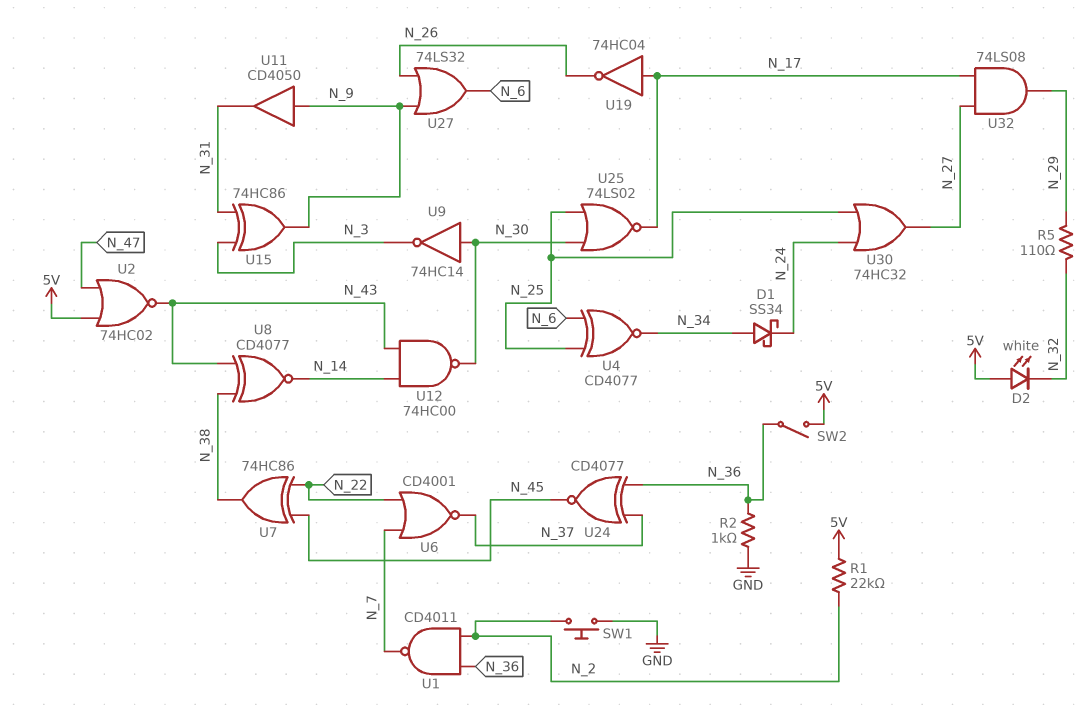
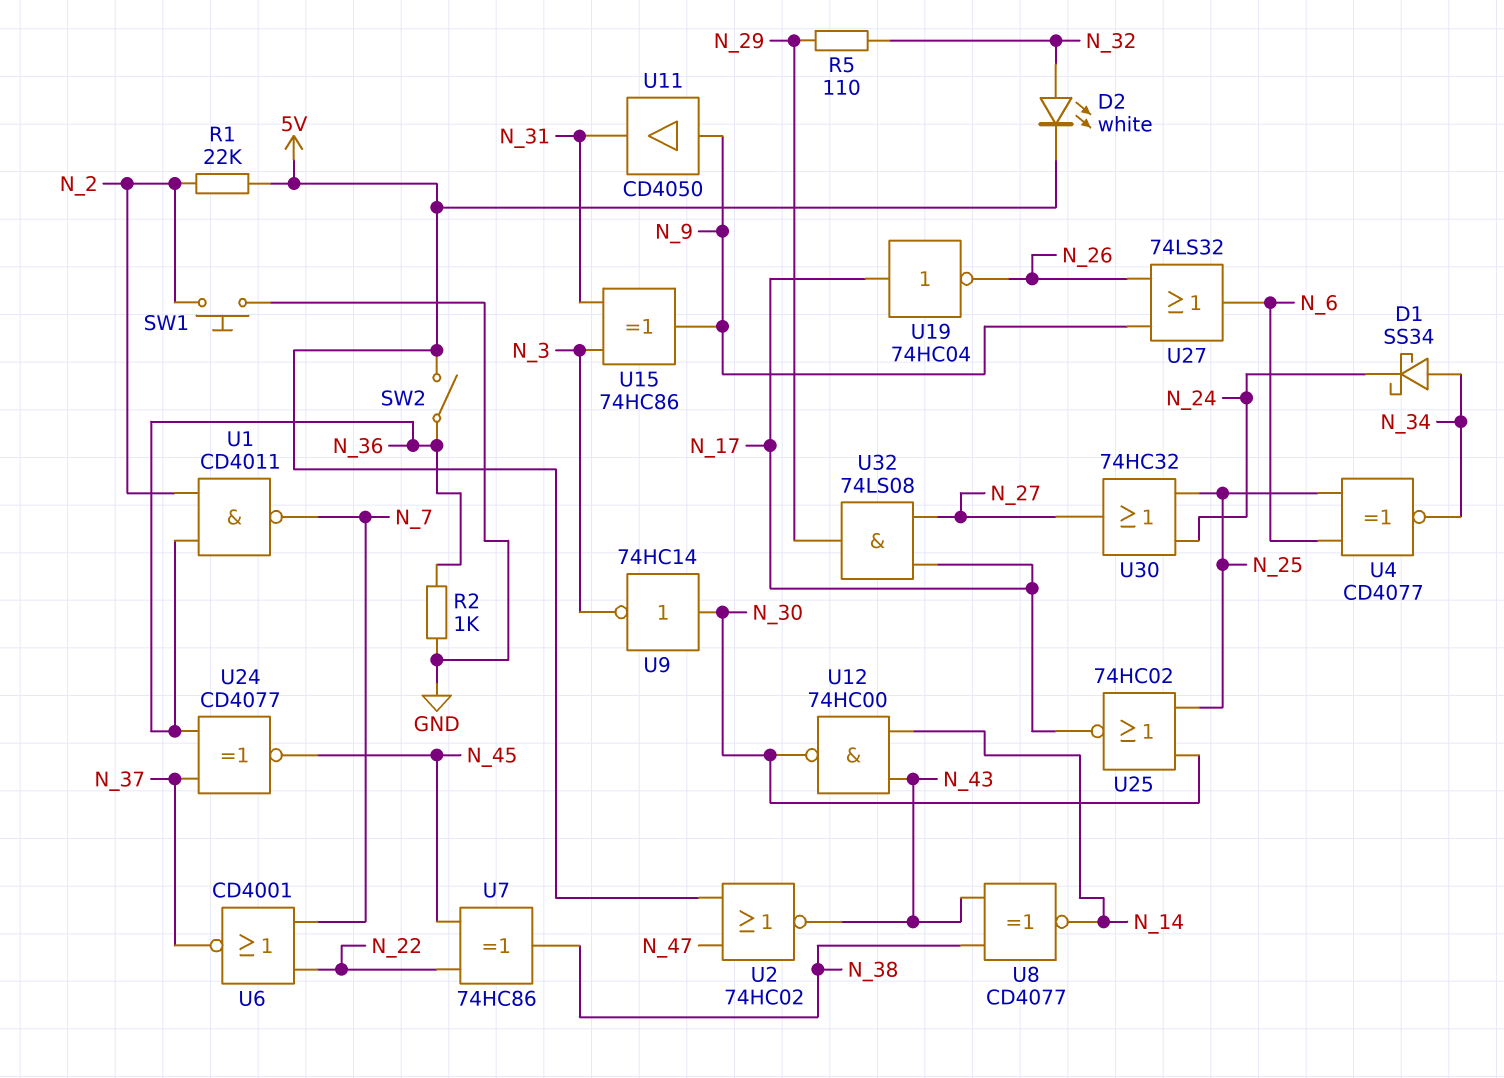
D2: LED white (A 5V, K N_32) -> LED white (A N_32, K 5V)
U25: NOR 74LS02 (in N_25, in N_30, out N_17) -> NOR 74HC02 (in N_25, in N_30, out N_17)

